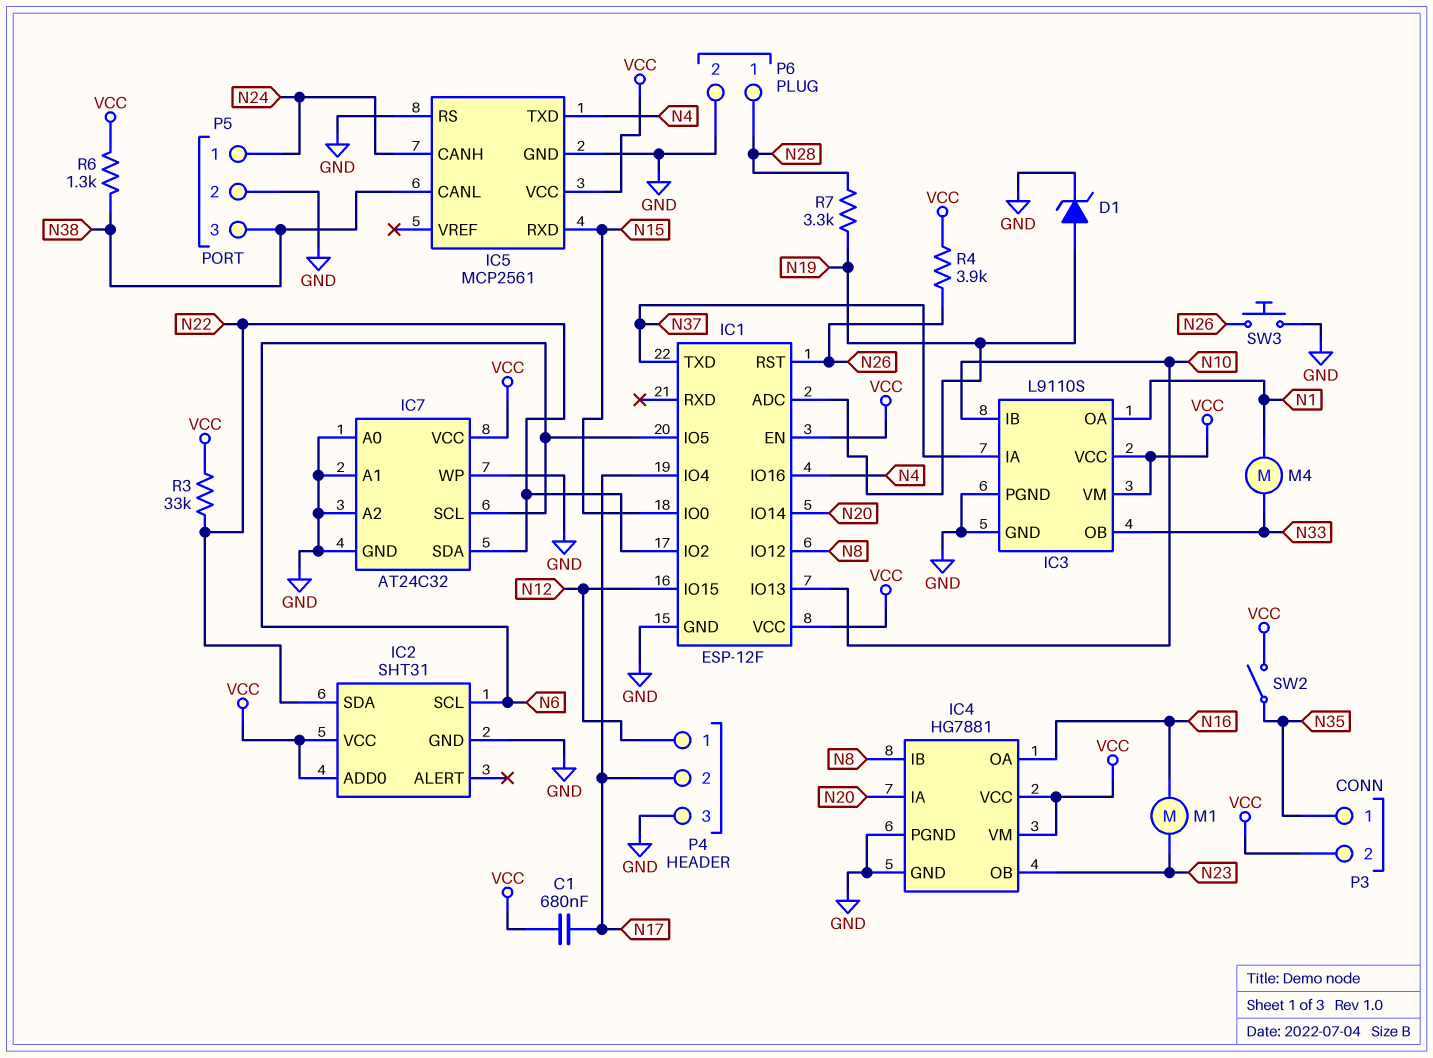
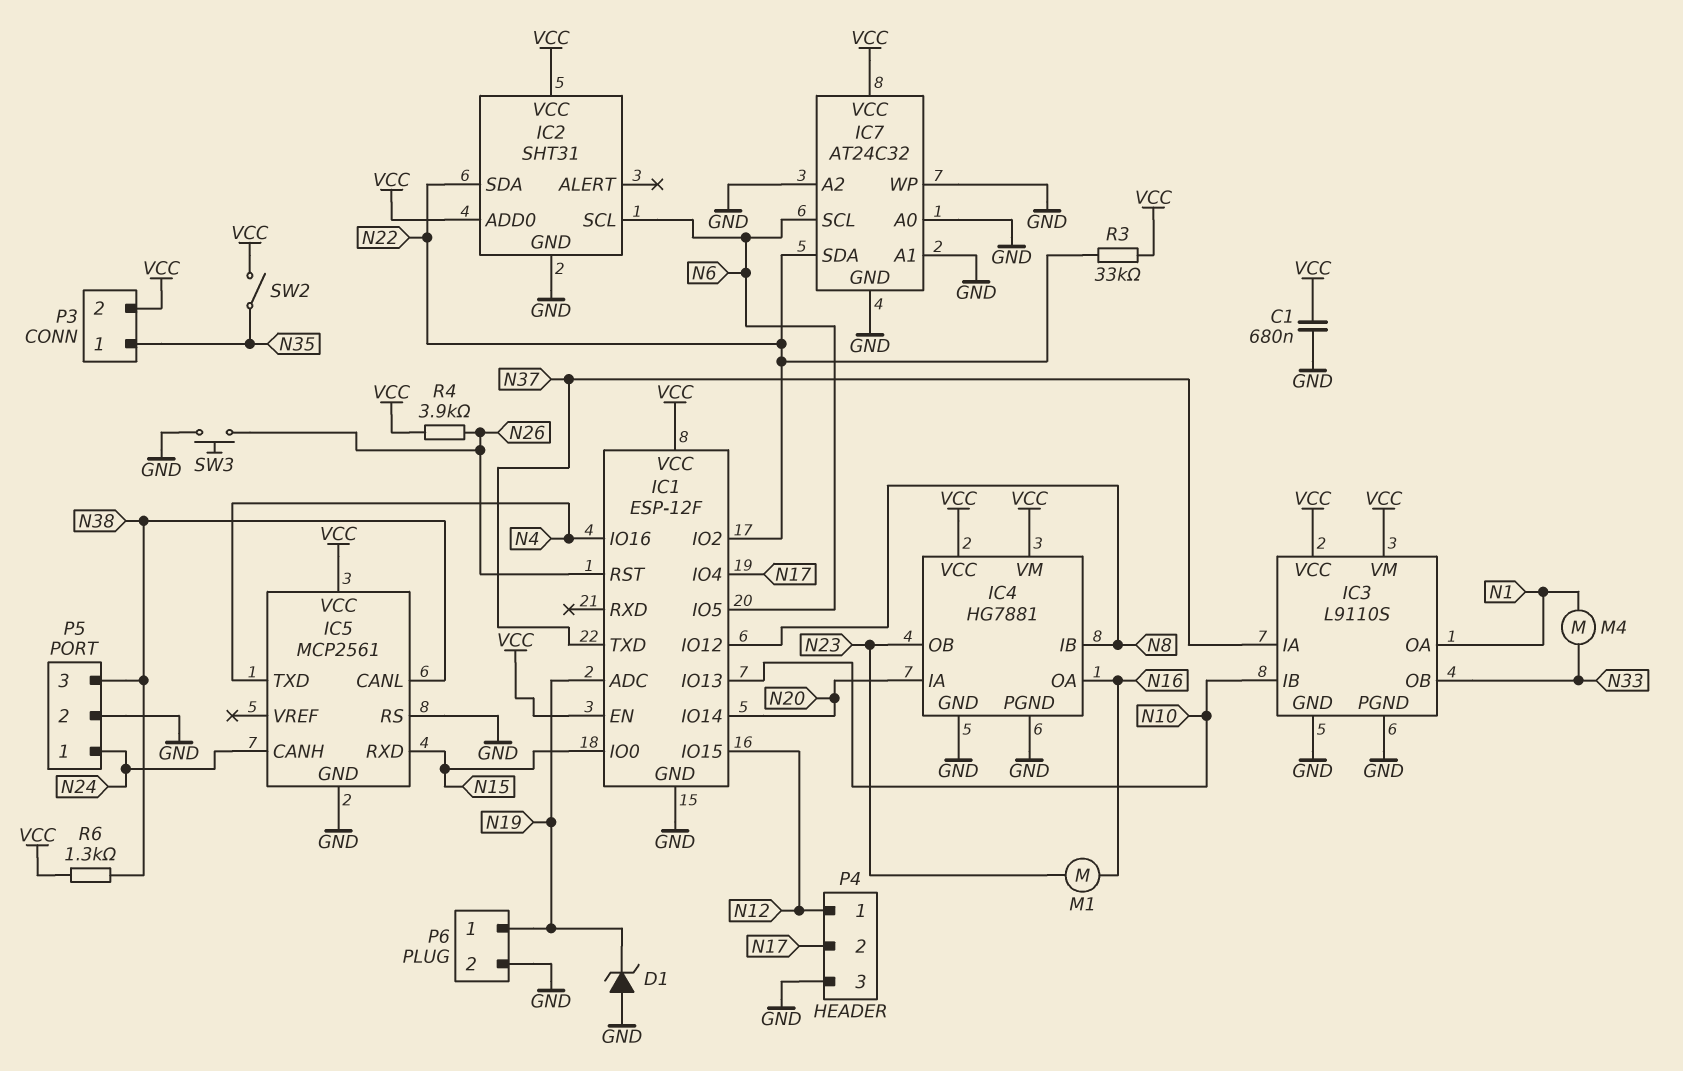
C1: 680nF (N17, VCC) -> 680nF (GND, VCC)
D1: zener (A N19, K GND) -> zener (A GND, K N19)
P6 pin 1: N28 -> N19
R7: 3.3k (N19, N28) -> none

